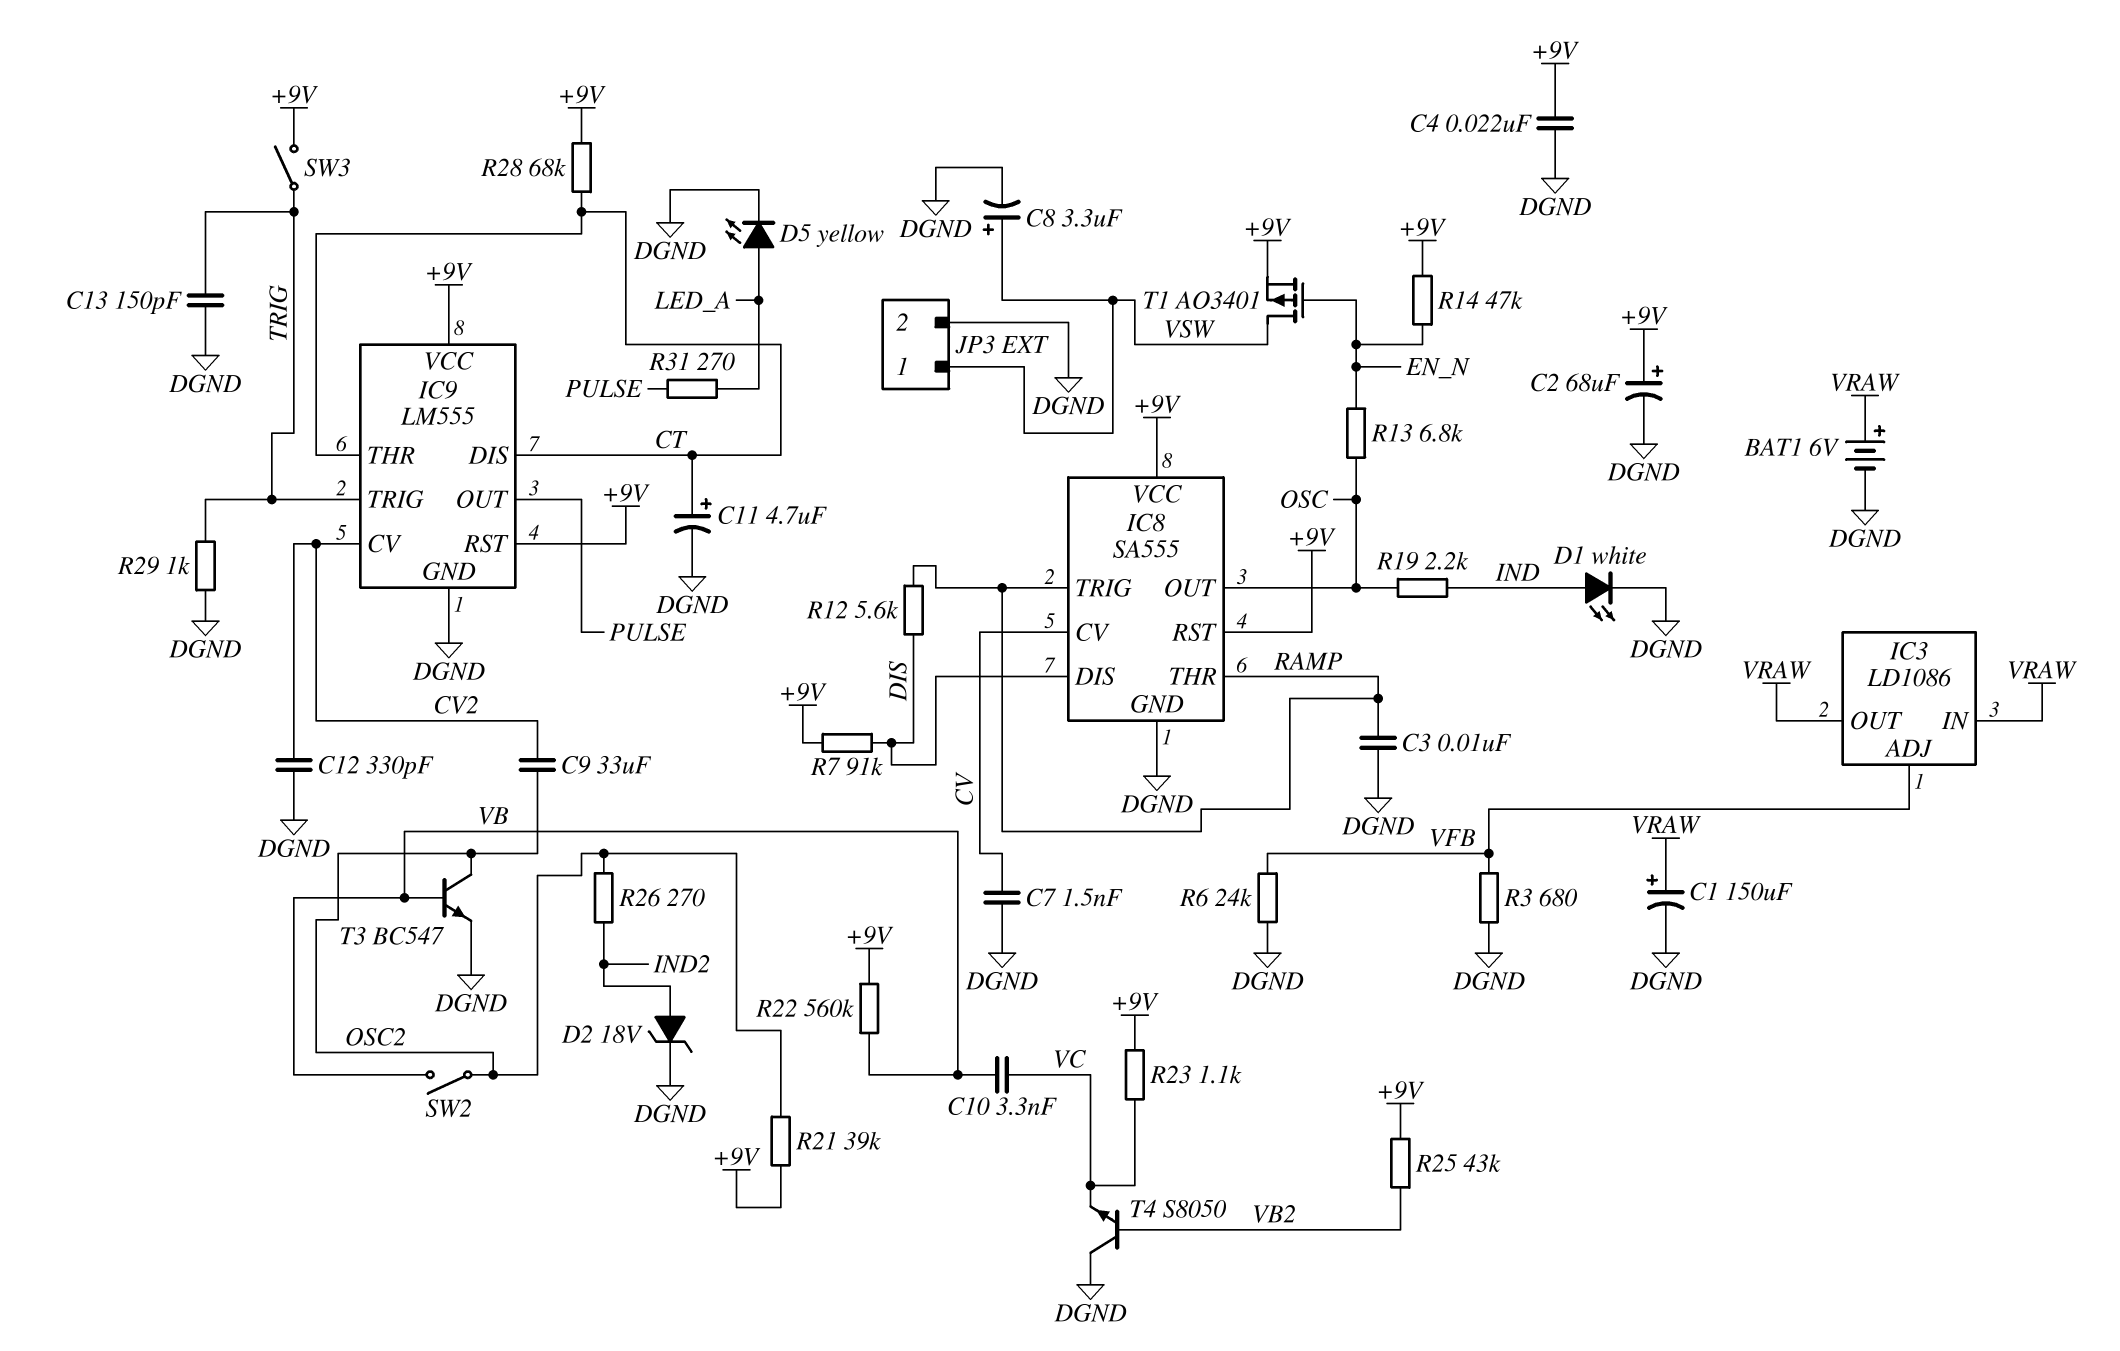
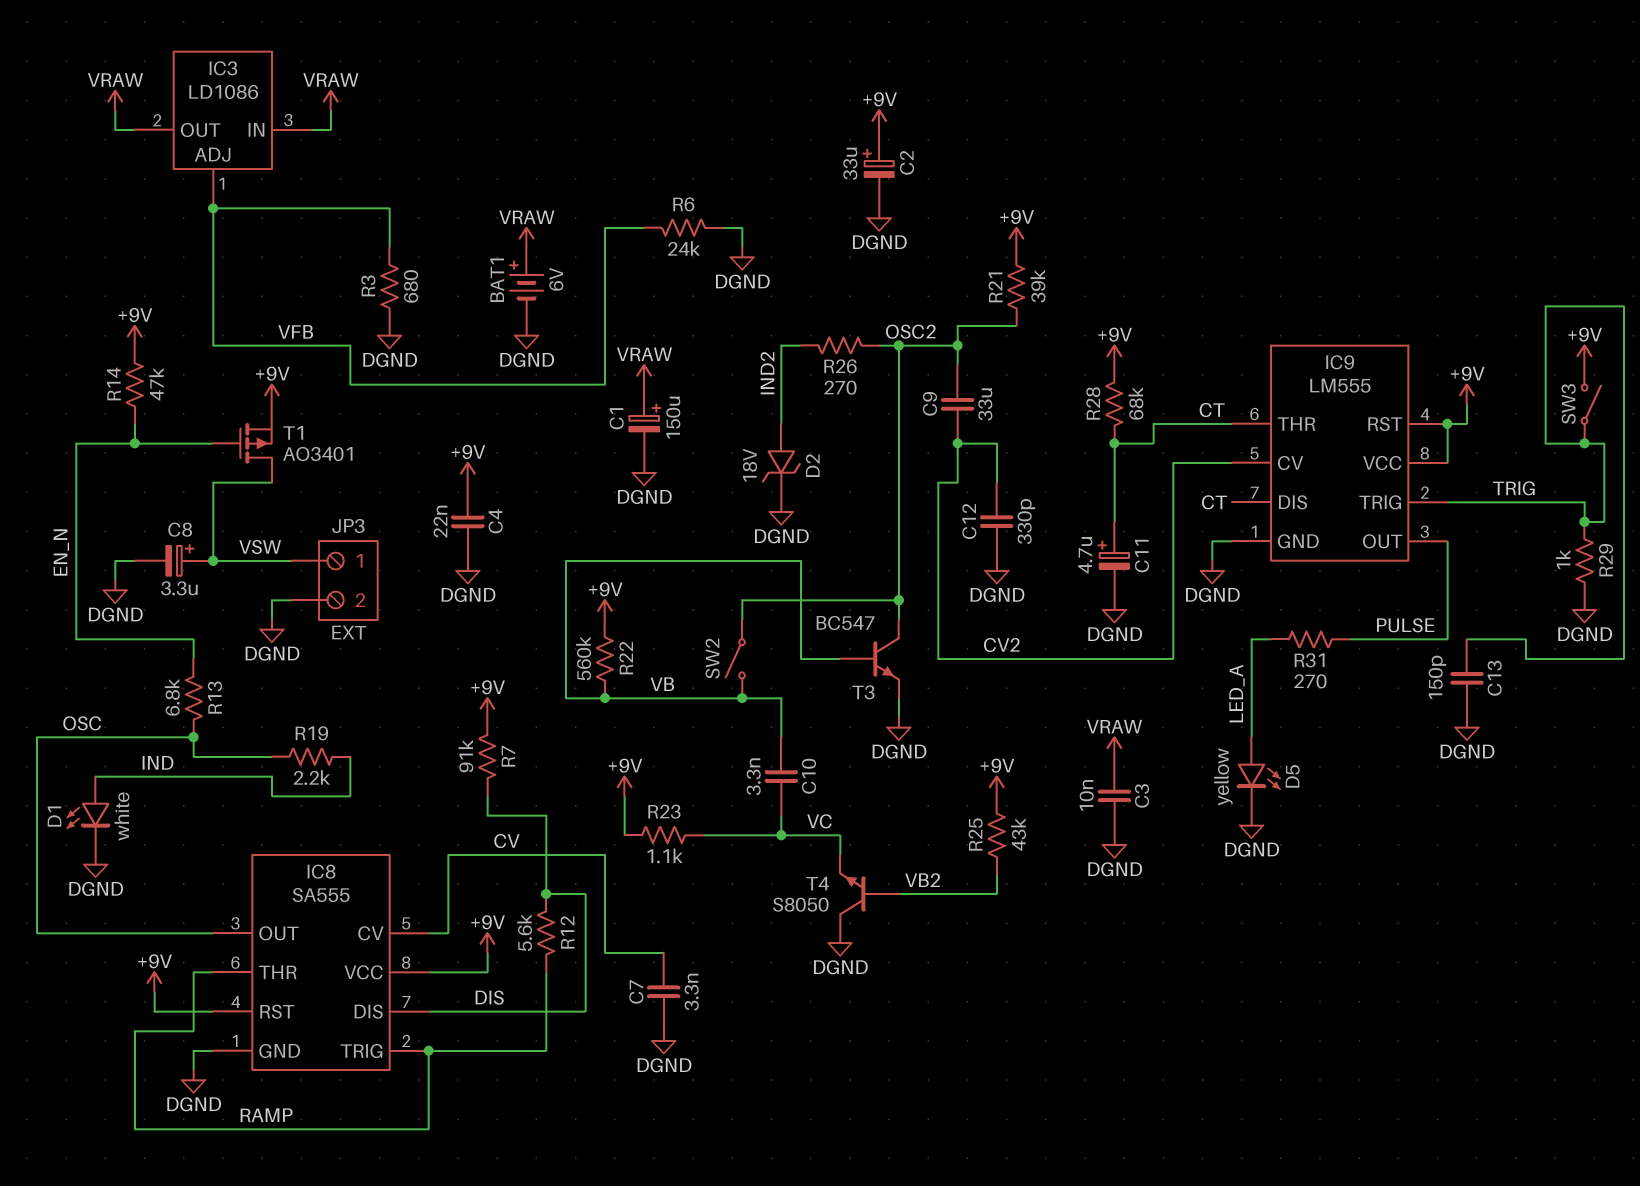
C2: 68uF (plus +9V, minus DGND) -> 33uF (plus +9V, minus DGND)
C3: 10nF (DGND, RAMP) -> 10nF (DGND, VRAW)
C7: 1.5nF (CV, DGND) -> 3.3nF (CV, DGND)

